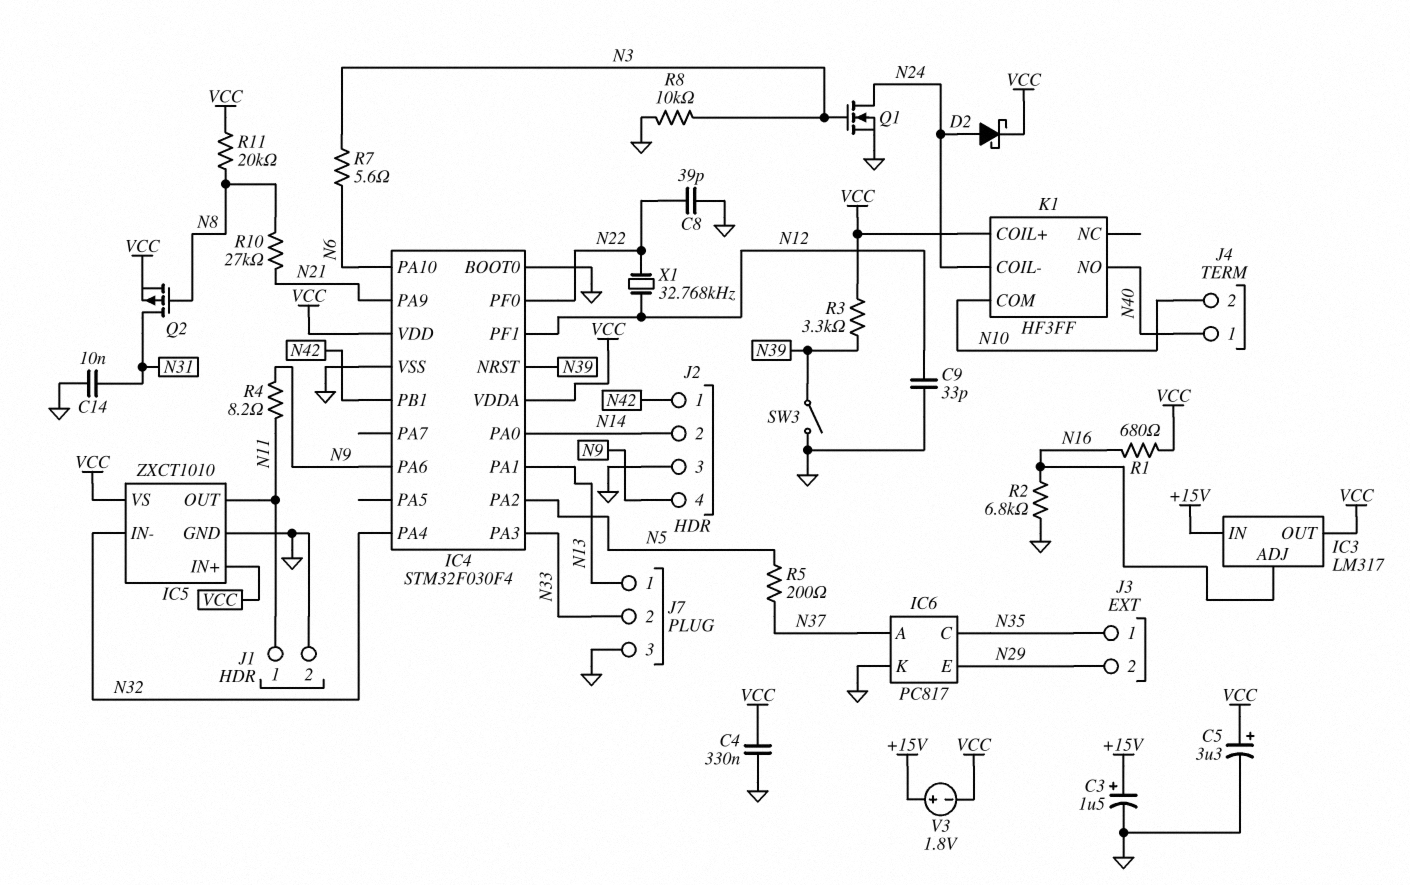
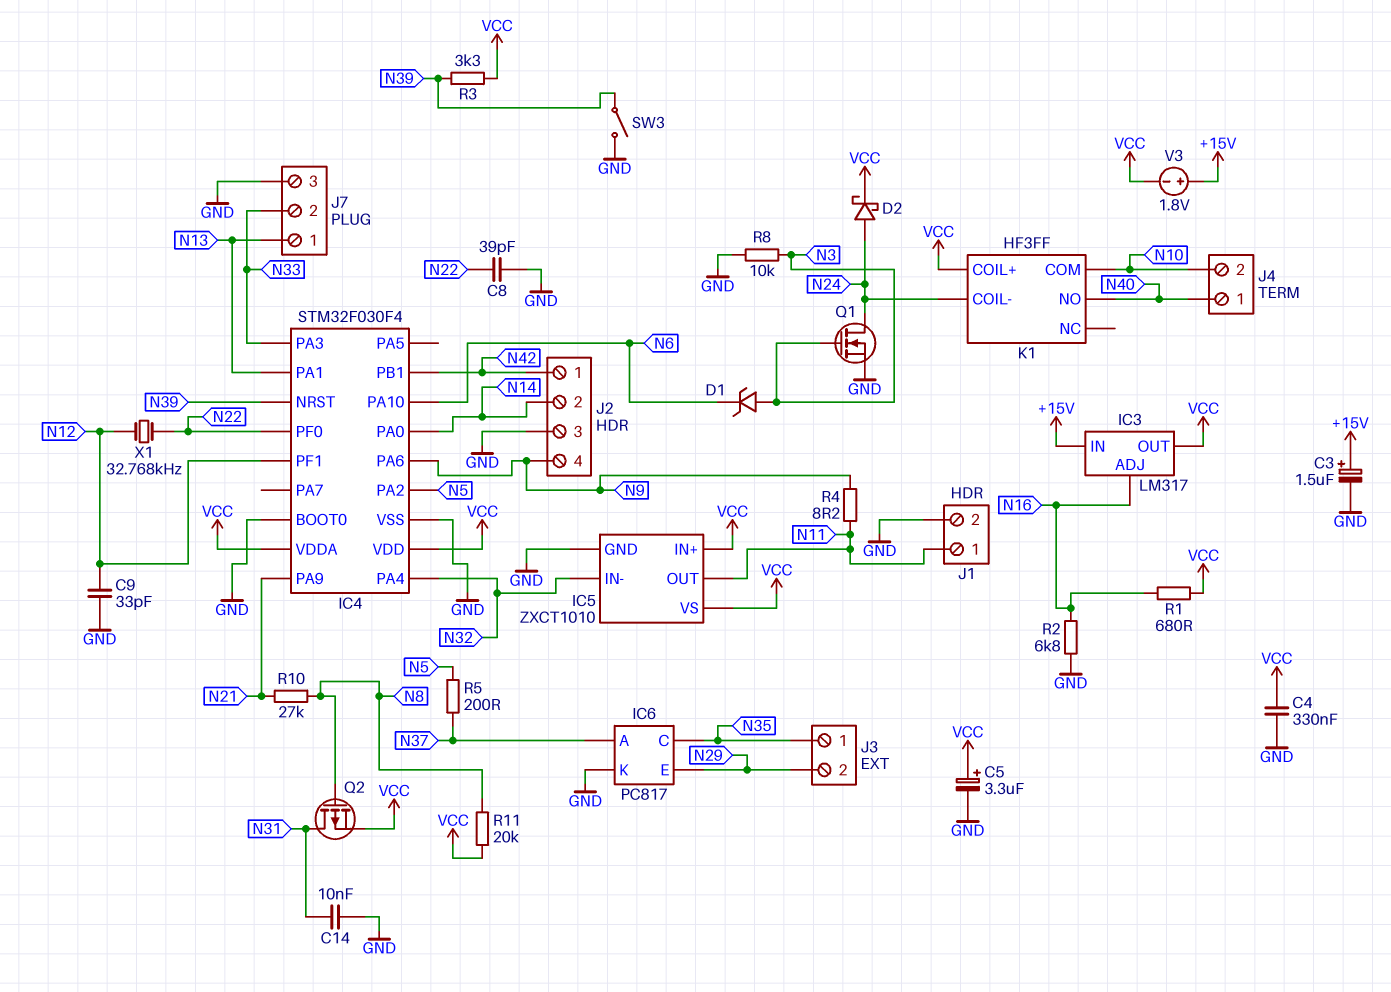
D1: none -> zener (A N3, K N6)
R7: 5.6 (N3, N6) -> none

